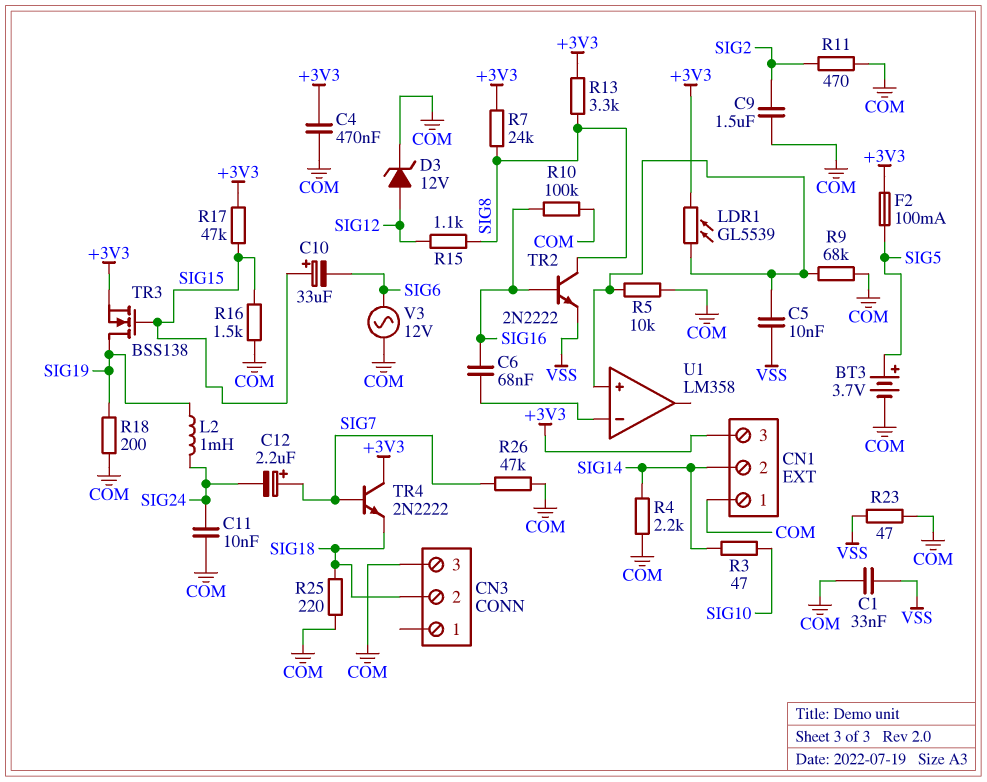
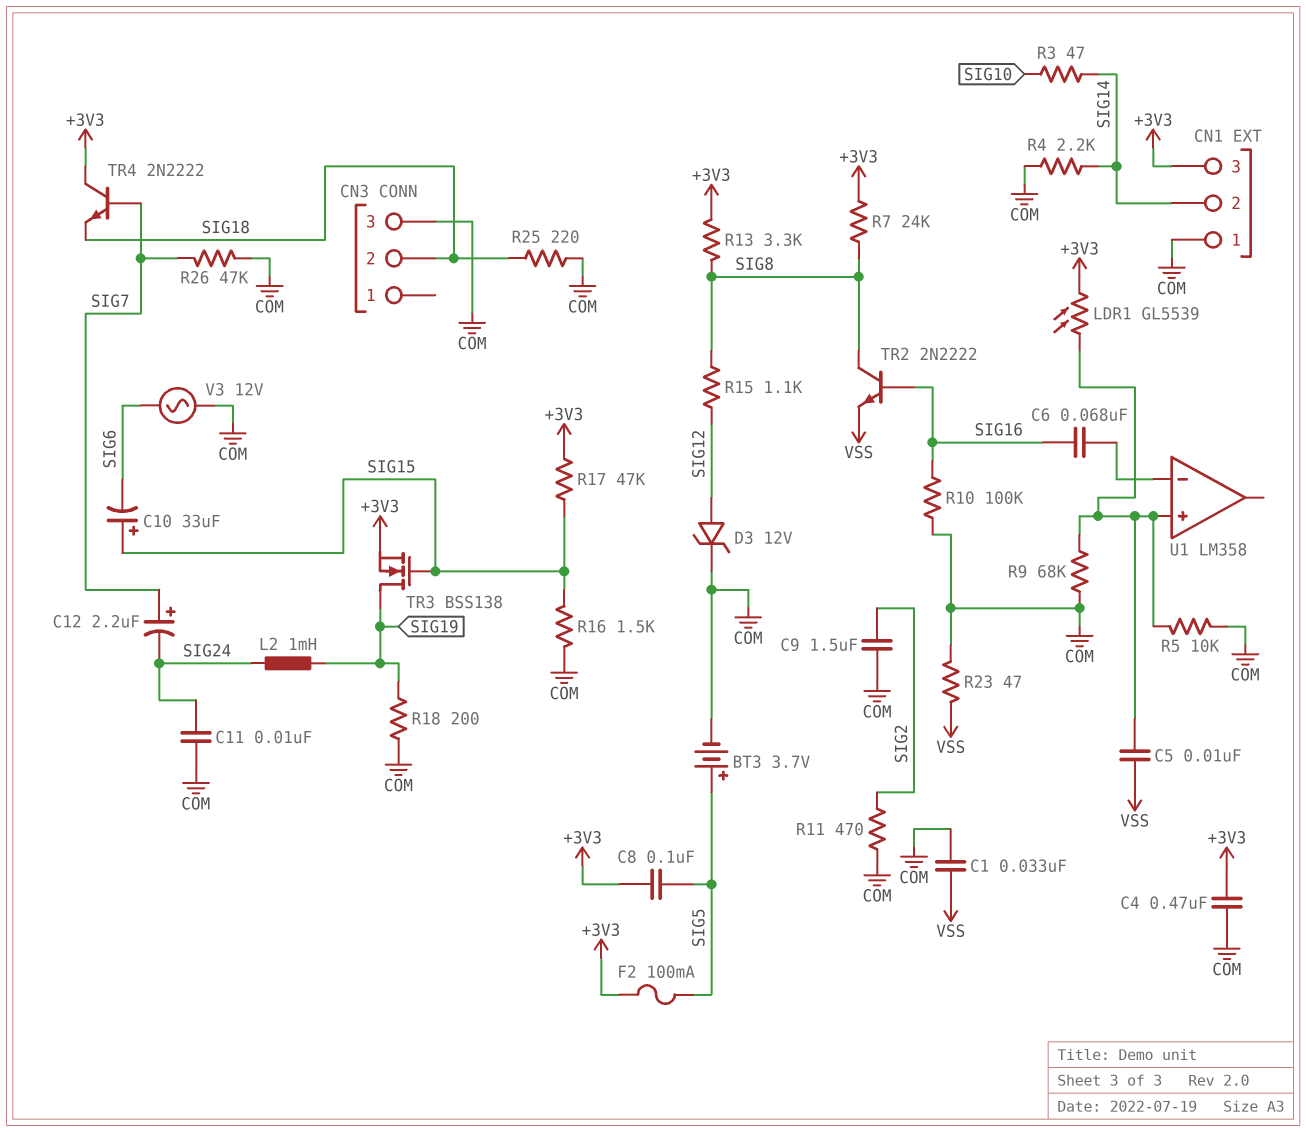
C8: none -> 100nF (+3V3, SIG5)

